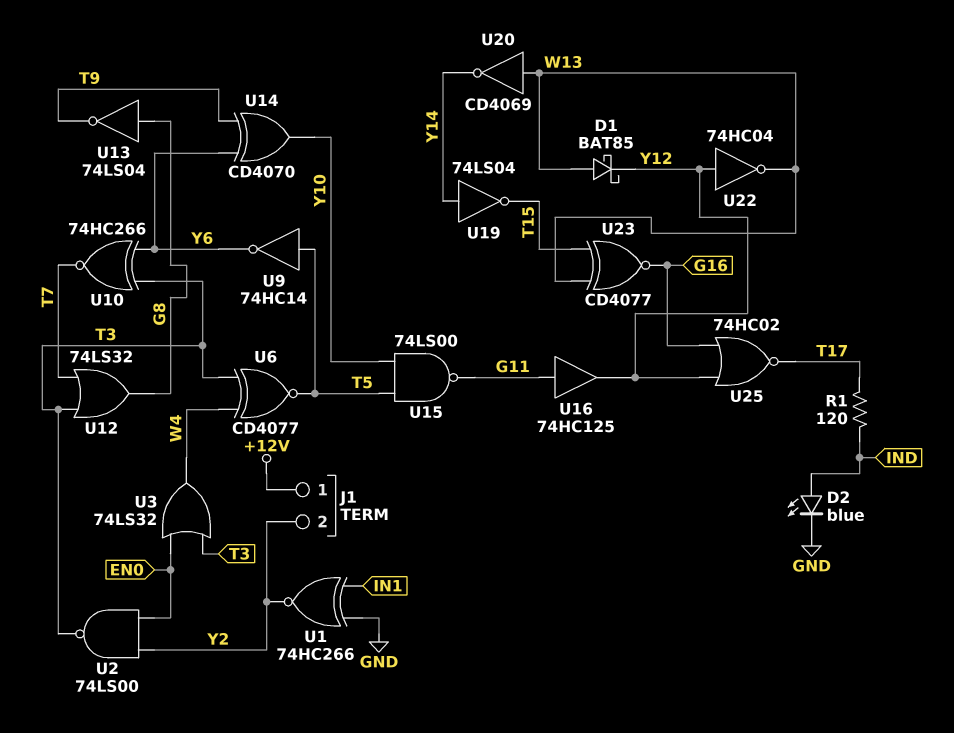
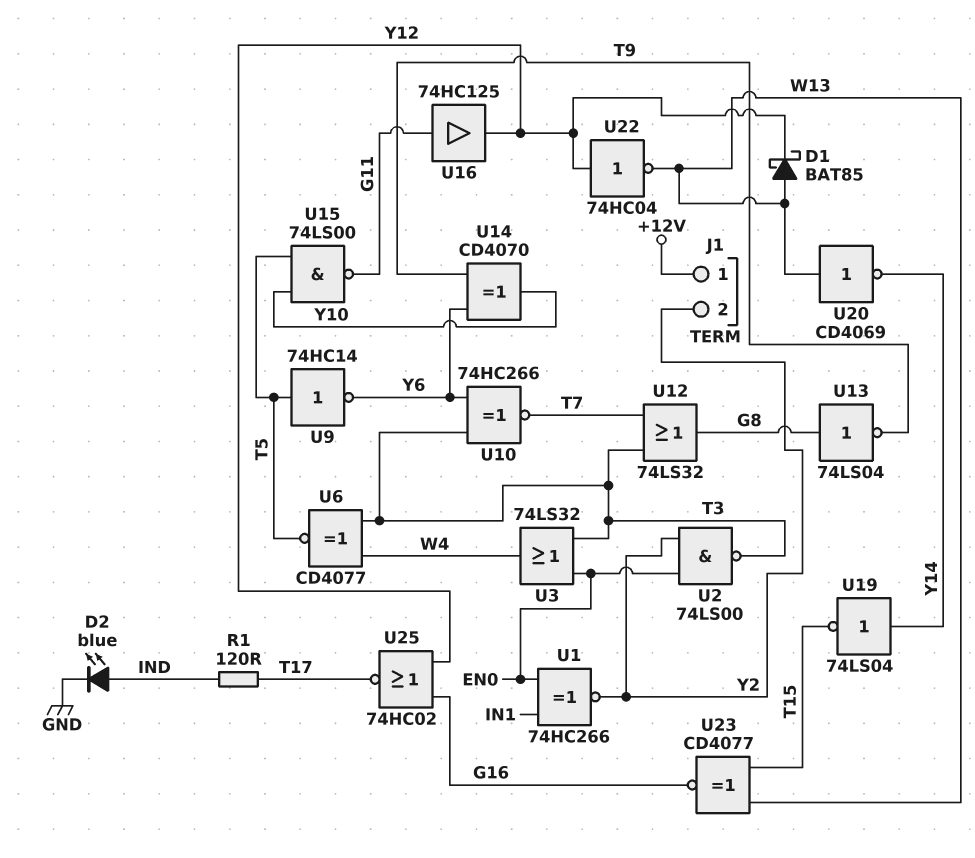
U1: XNOR 74HC266 (in GND, in IN1, out Y2) -> XNOR 74HC266 (in EN0, in IN1, out Y2)

